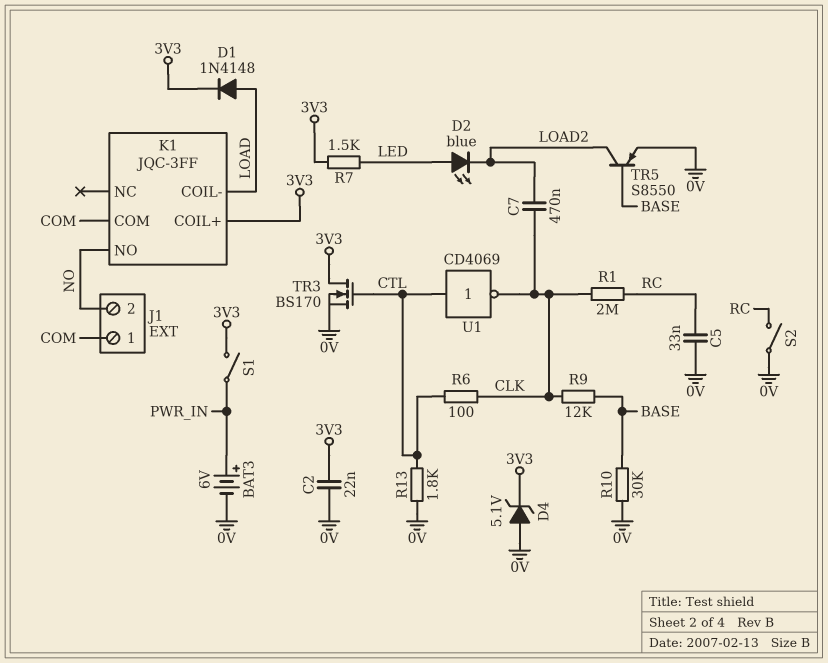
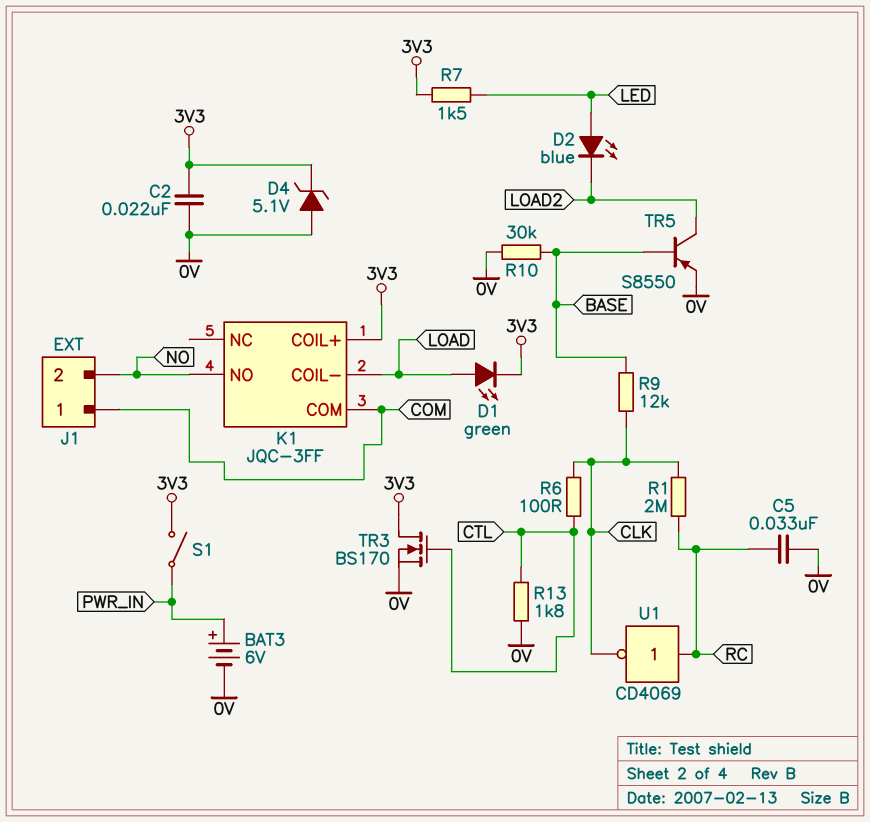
C7: 470nF (CLK, LOAD2) -> none
D1: diode 1N4148 (A LOAD, K 3V3) -> LED green (A LOAD, K 3V3)
S2: switch (0V, RC) -> none
U1: NOT CD4069 (in CTL, out CLK) -> NOT CD4069 (in RC, out CLK)

